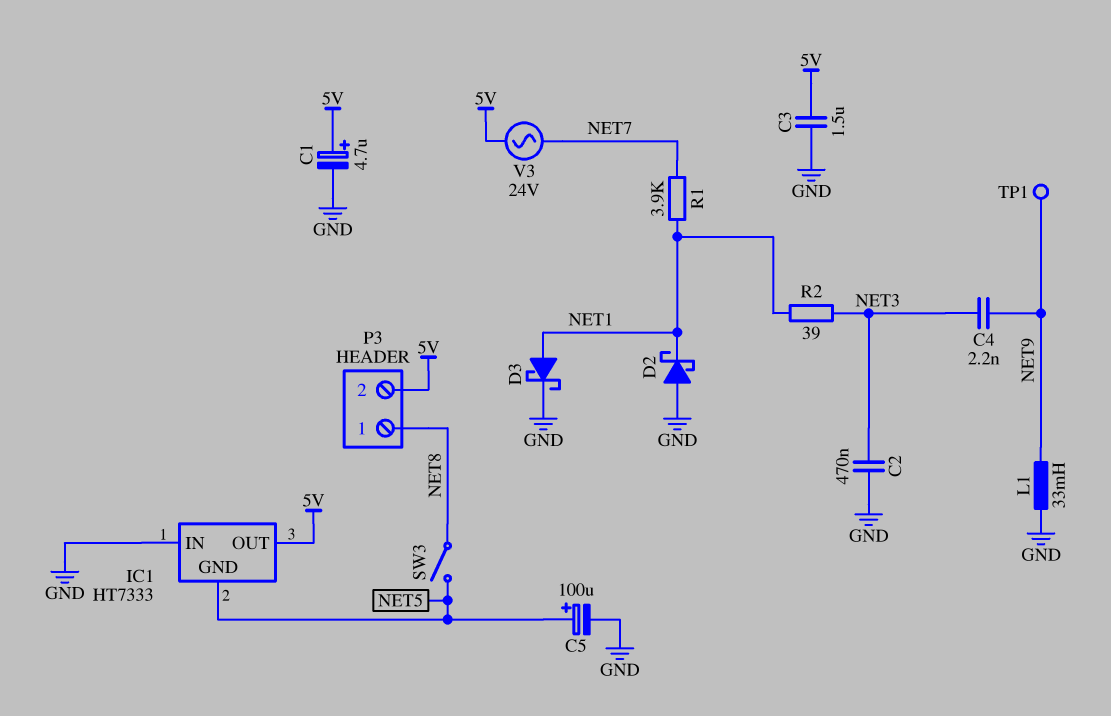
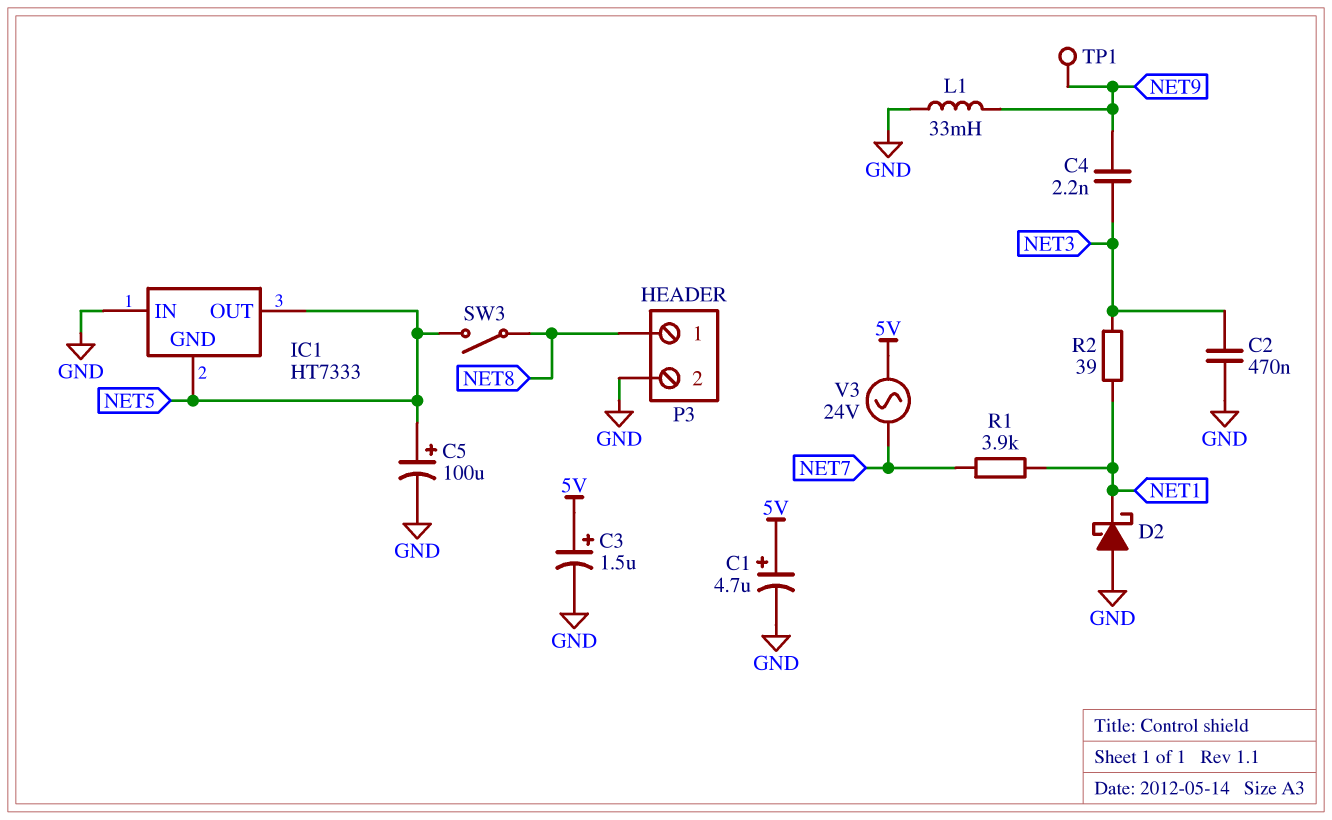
C3: 1.5uF (5V, GND) -> 1.5uF (plus 5V, minus GND)
D3: schottky (A NET1, K GND) -> none
IC1 pin OUT: 5V -> NET5
P3 pin 2: 5V -> GND

